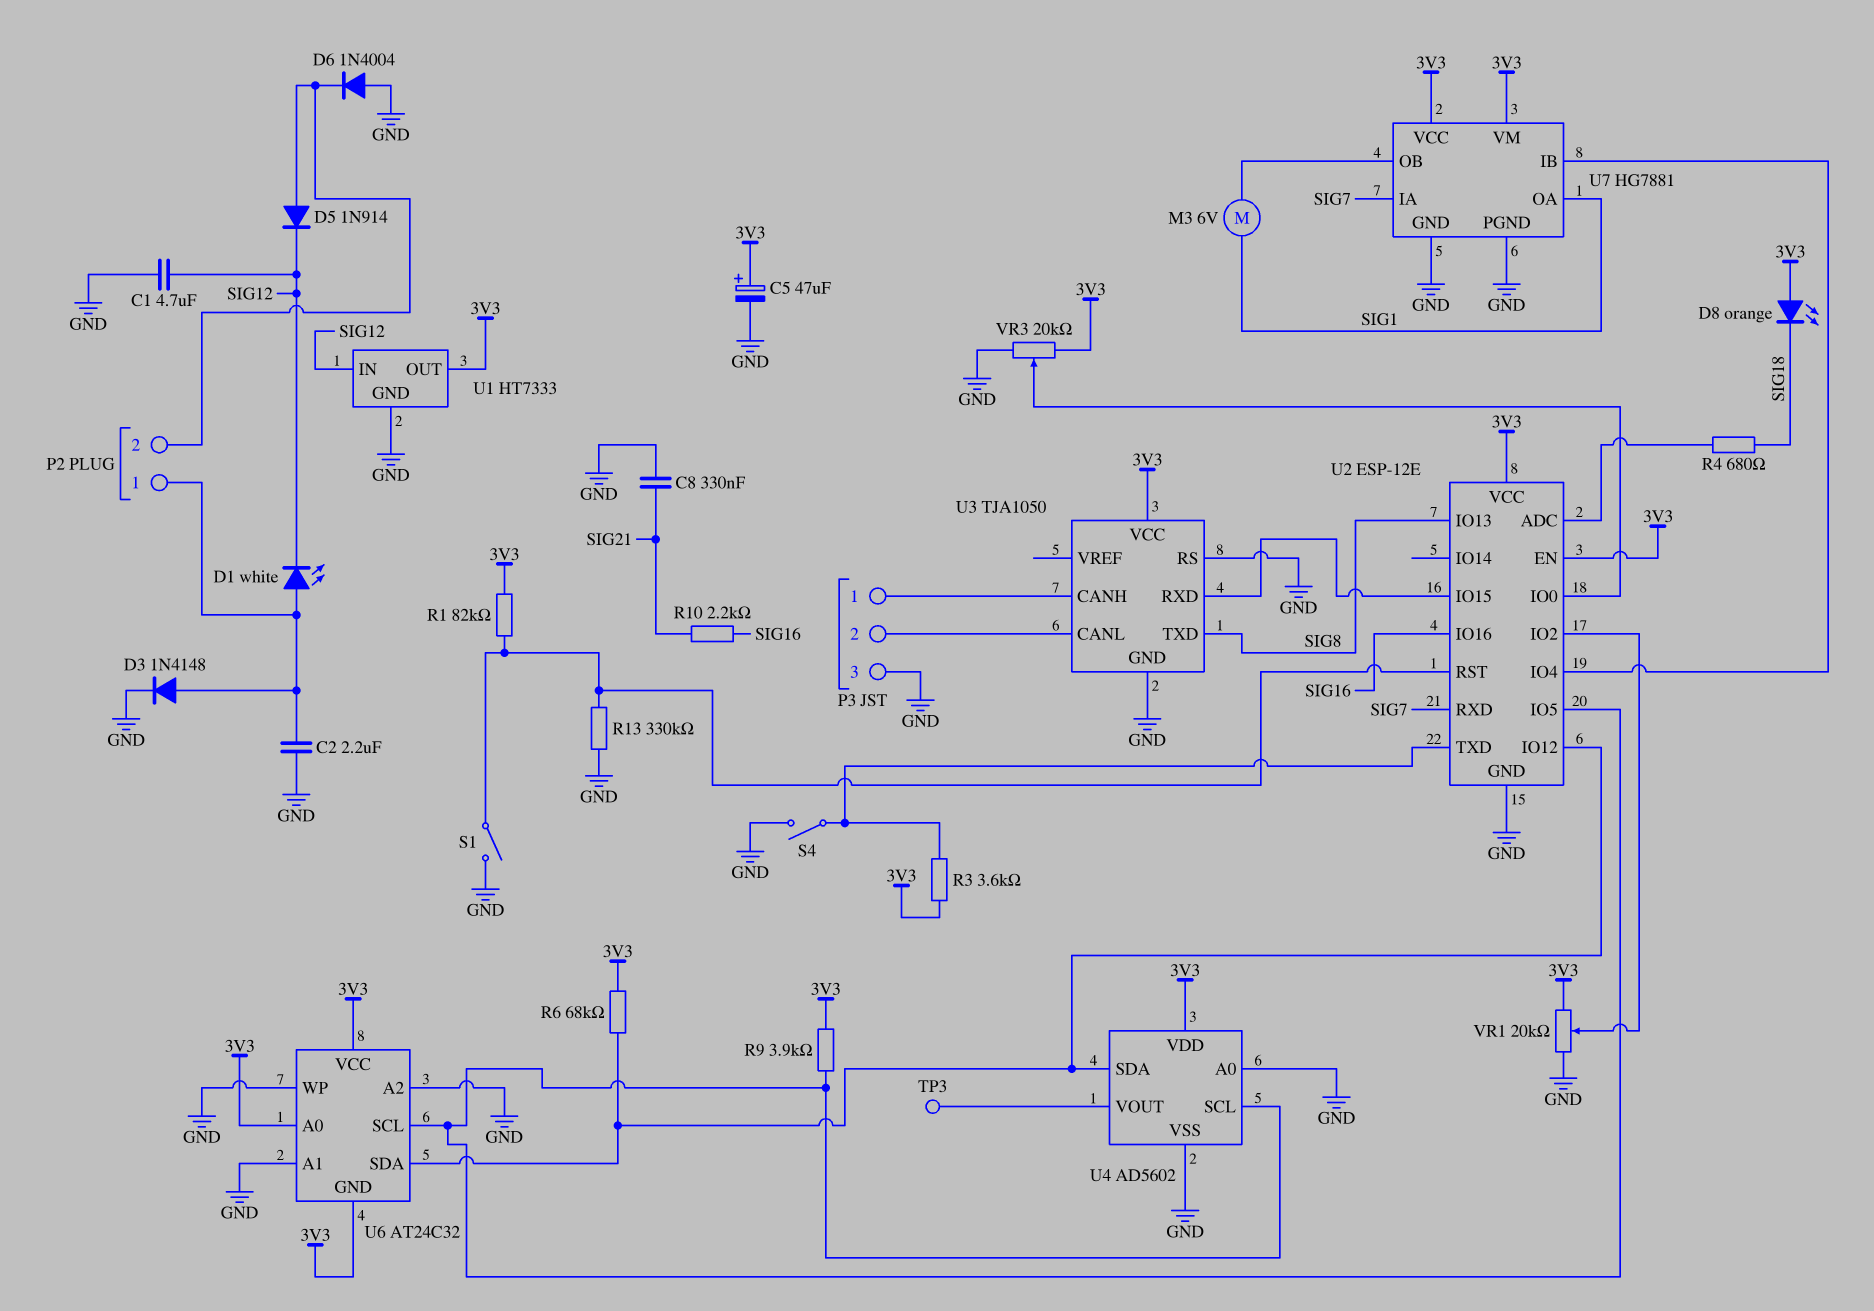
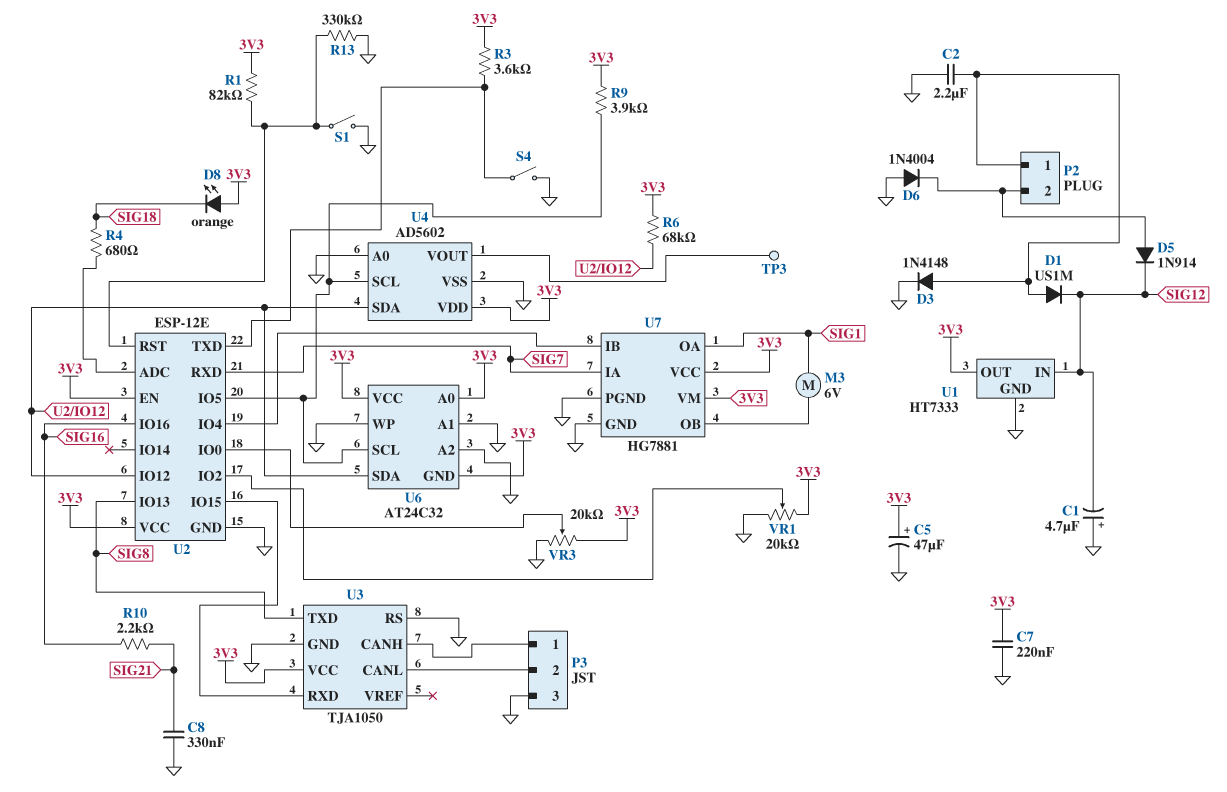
C1: 4.7uF (GND, SIG12) -> 4.7uF (plus GND, minus SIG12)
C7: none -> 220nF (3V3, GND)
D1: LED white (A P2/1, K SIG12) -> diode US1M (A P2/1, K SIG12)

